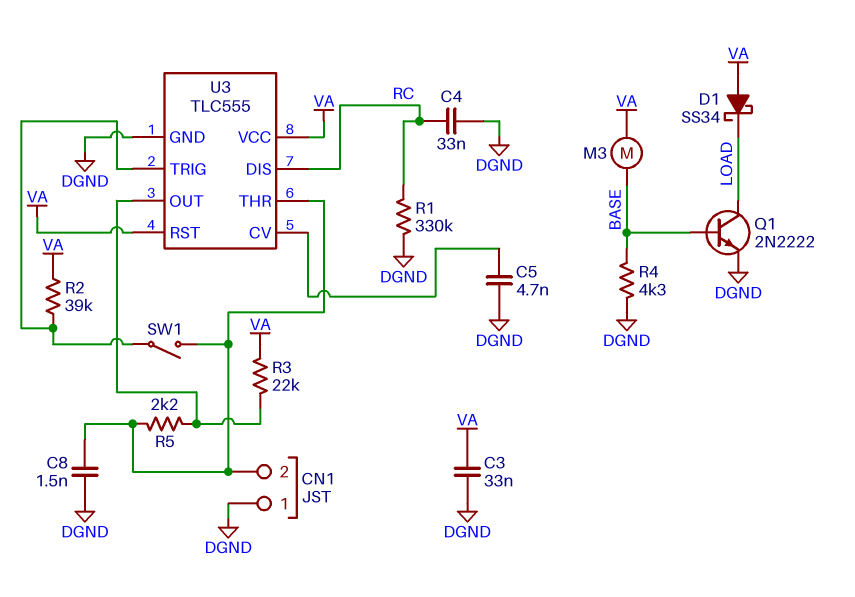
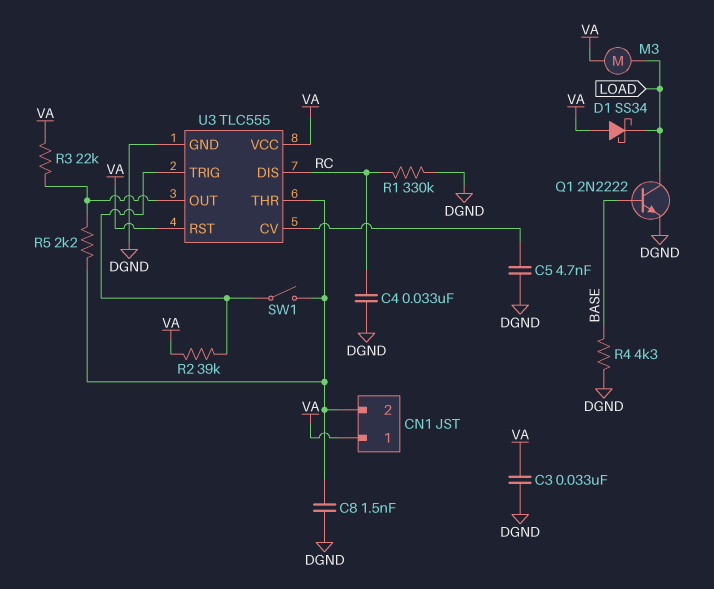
CN1 pin 1: DGND -> VA
M3: motor (BASE, VA) -> motor (LOAD, VA)

